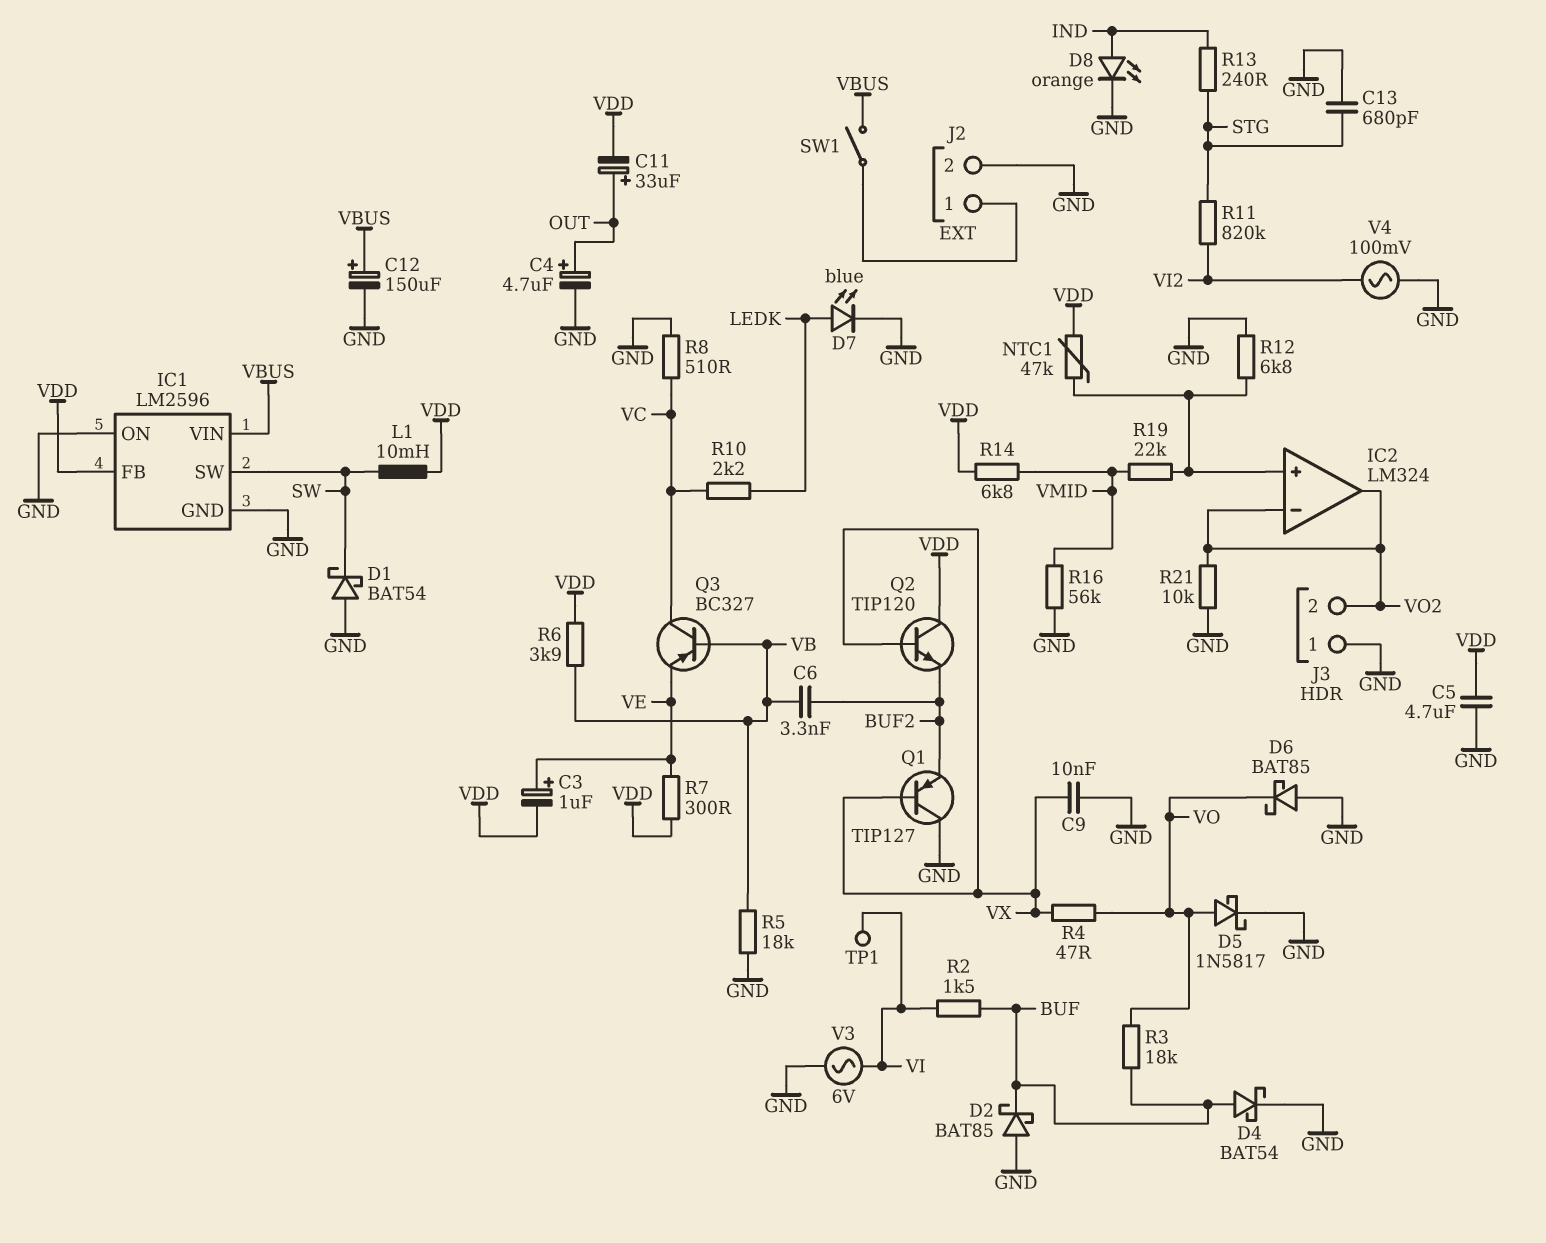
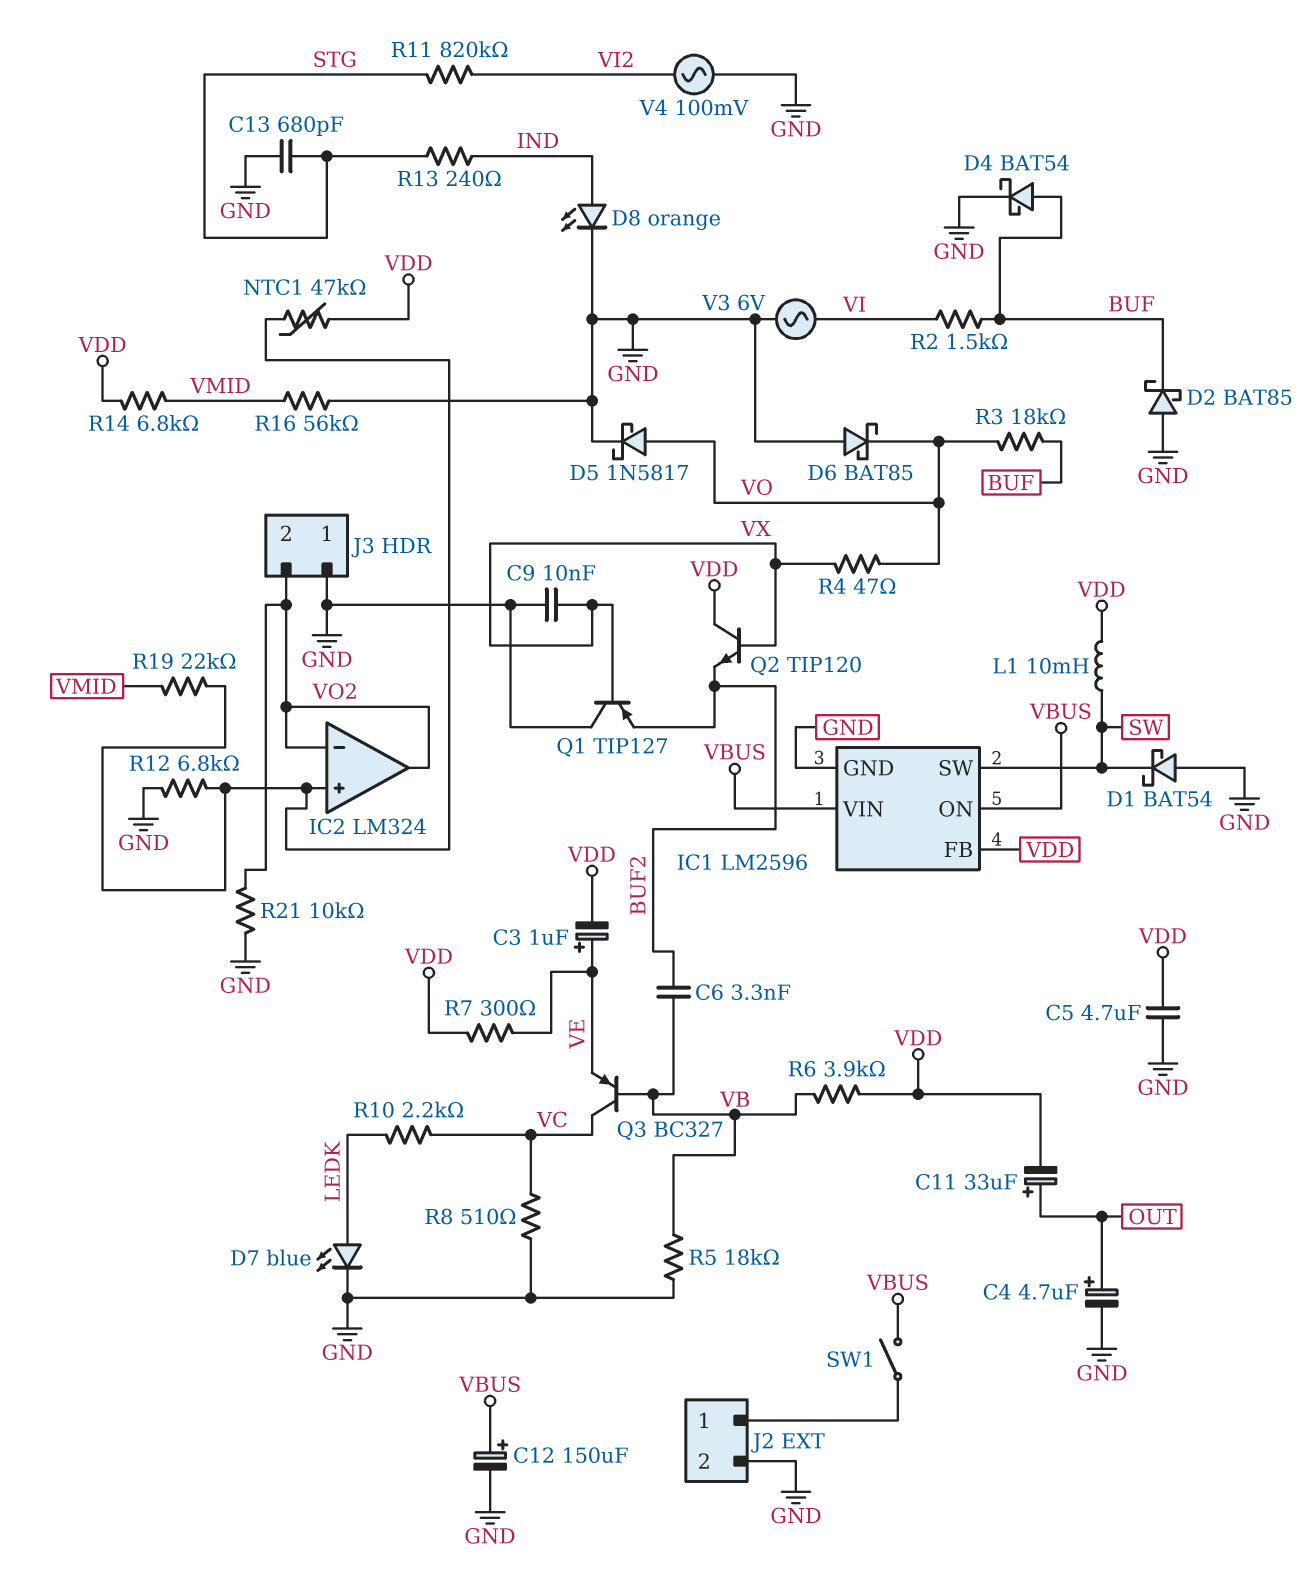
IC1 pin ON: GND -> VBUS
TP1: test point (VI) -> none

